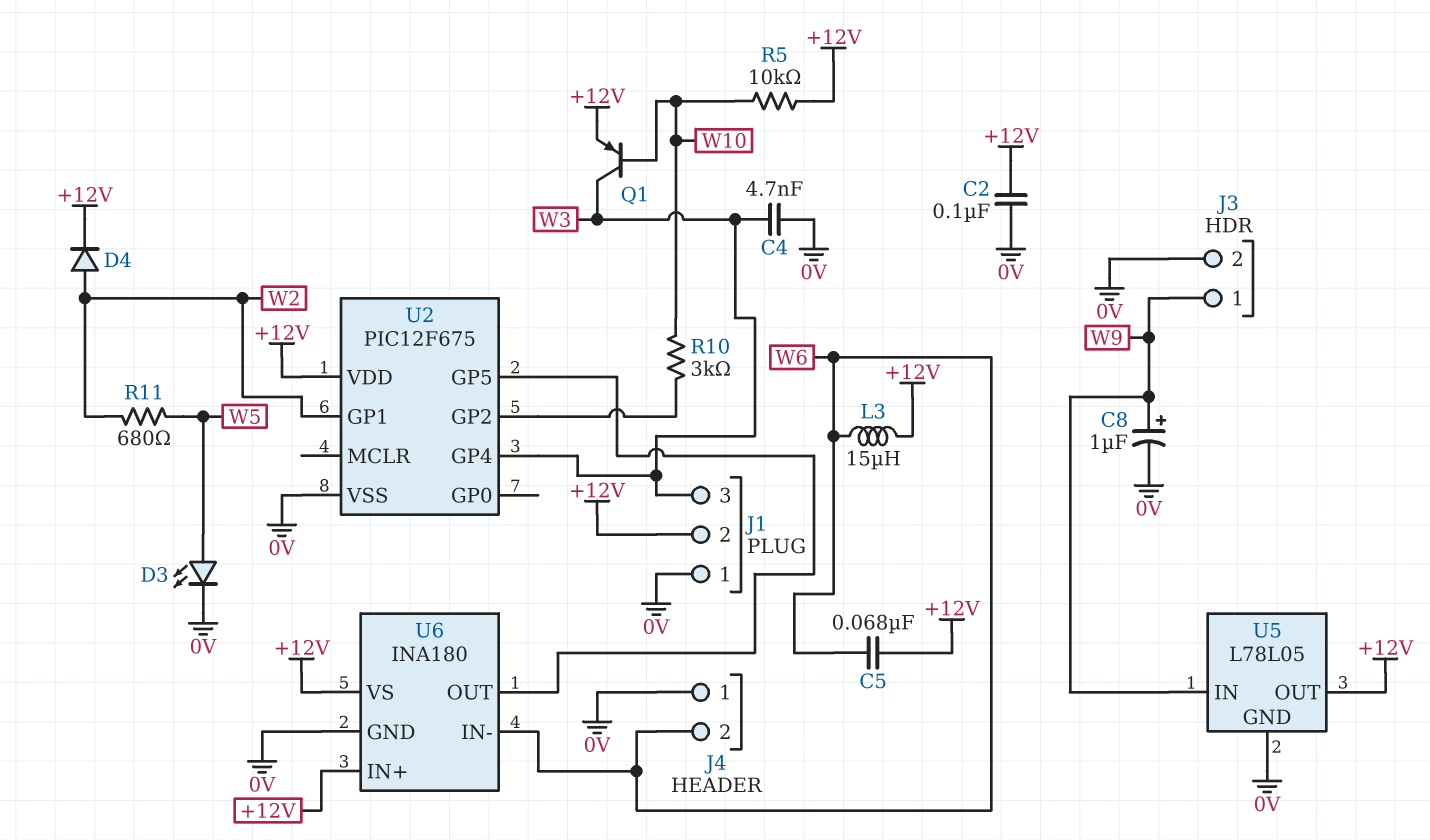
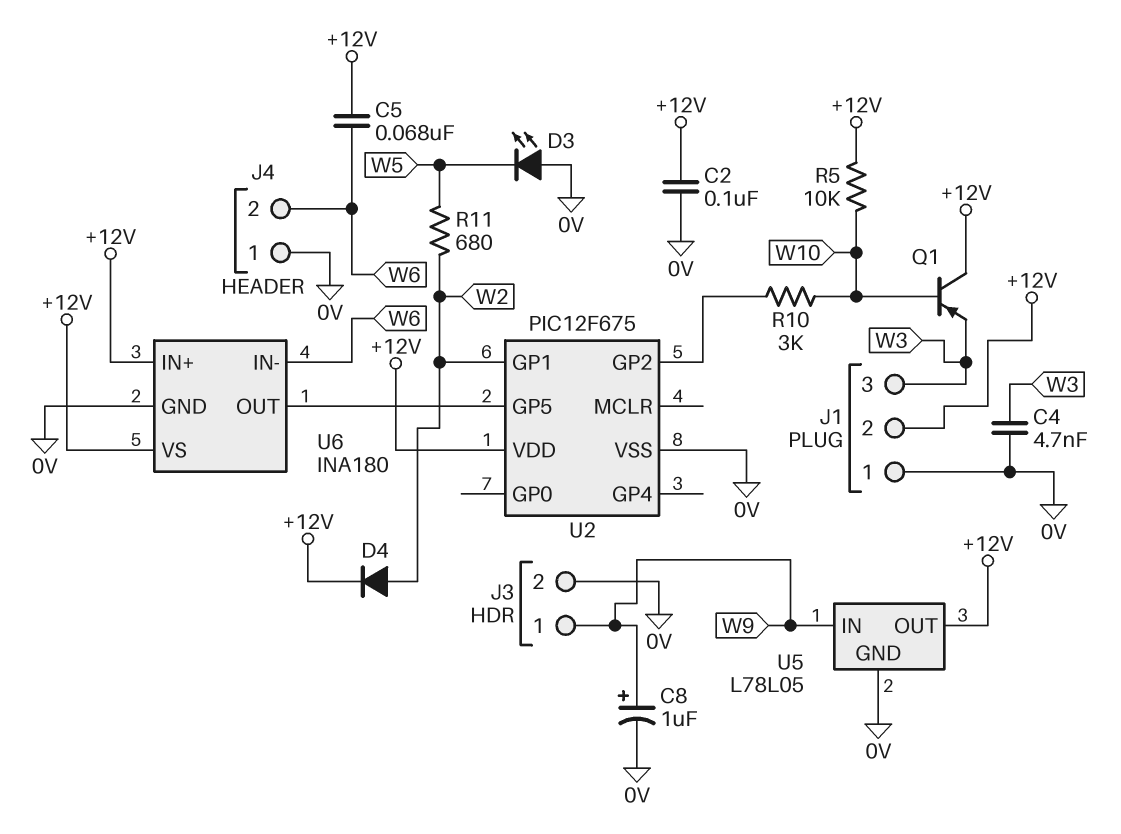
D3: LED (A W5, K 0V) -> LED (A 0V, K W5)
L3: 15uH (+12V, W6) -> none
Q1: PNP (B W10, C W3, E +12V) -> PNP (B W10, C +12V, E W3)
U2 pin GP4: W3 -> none

